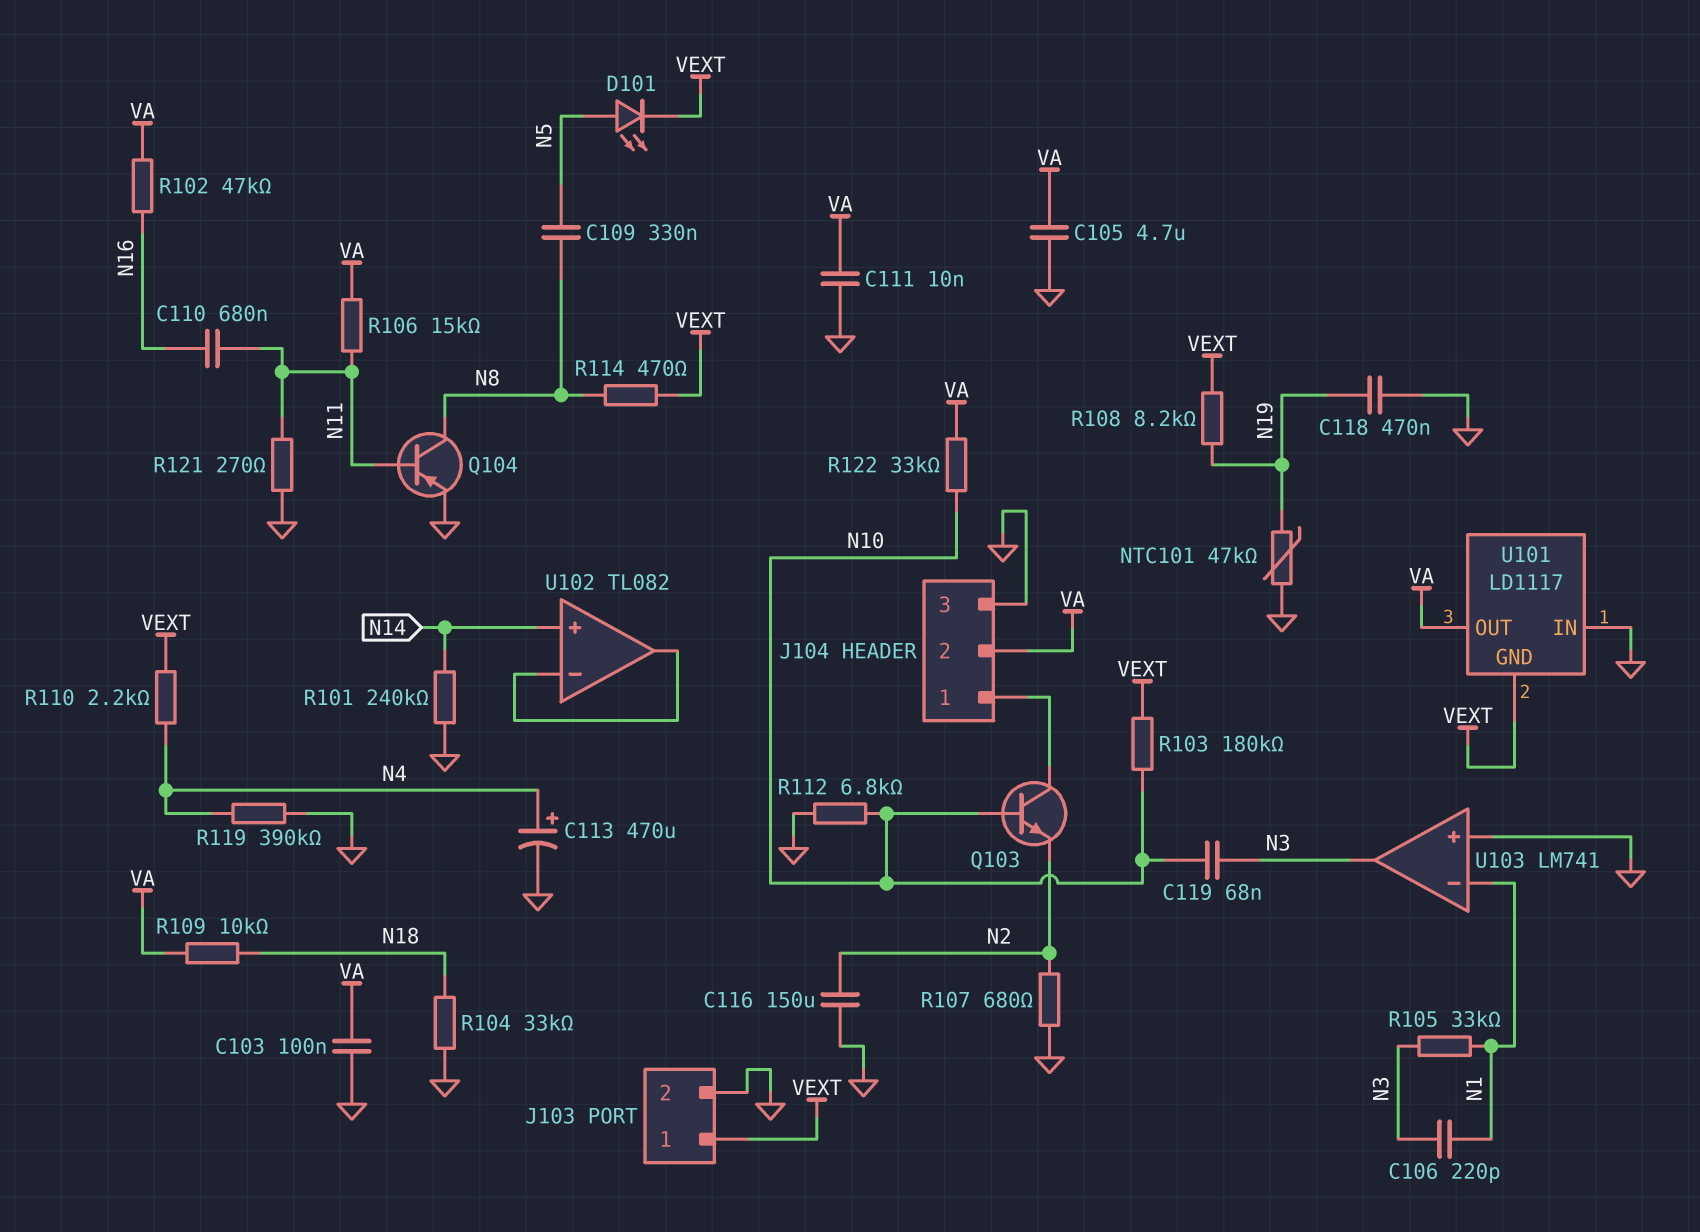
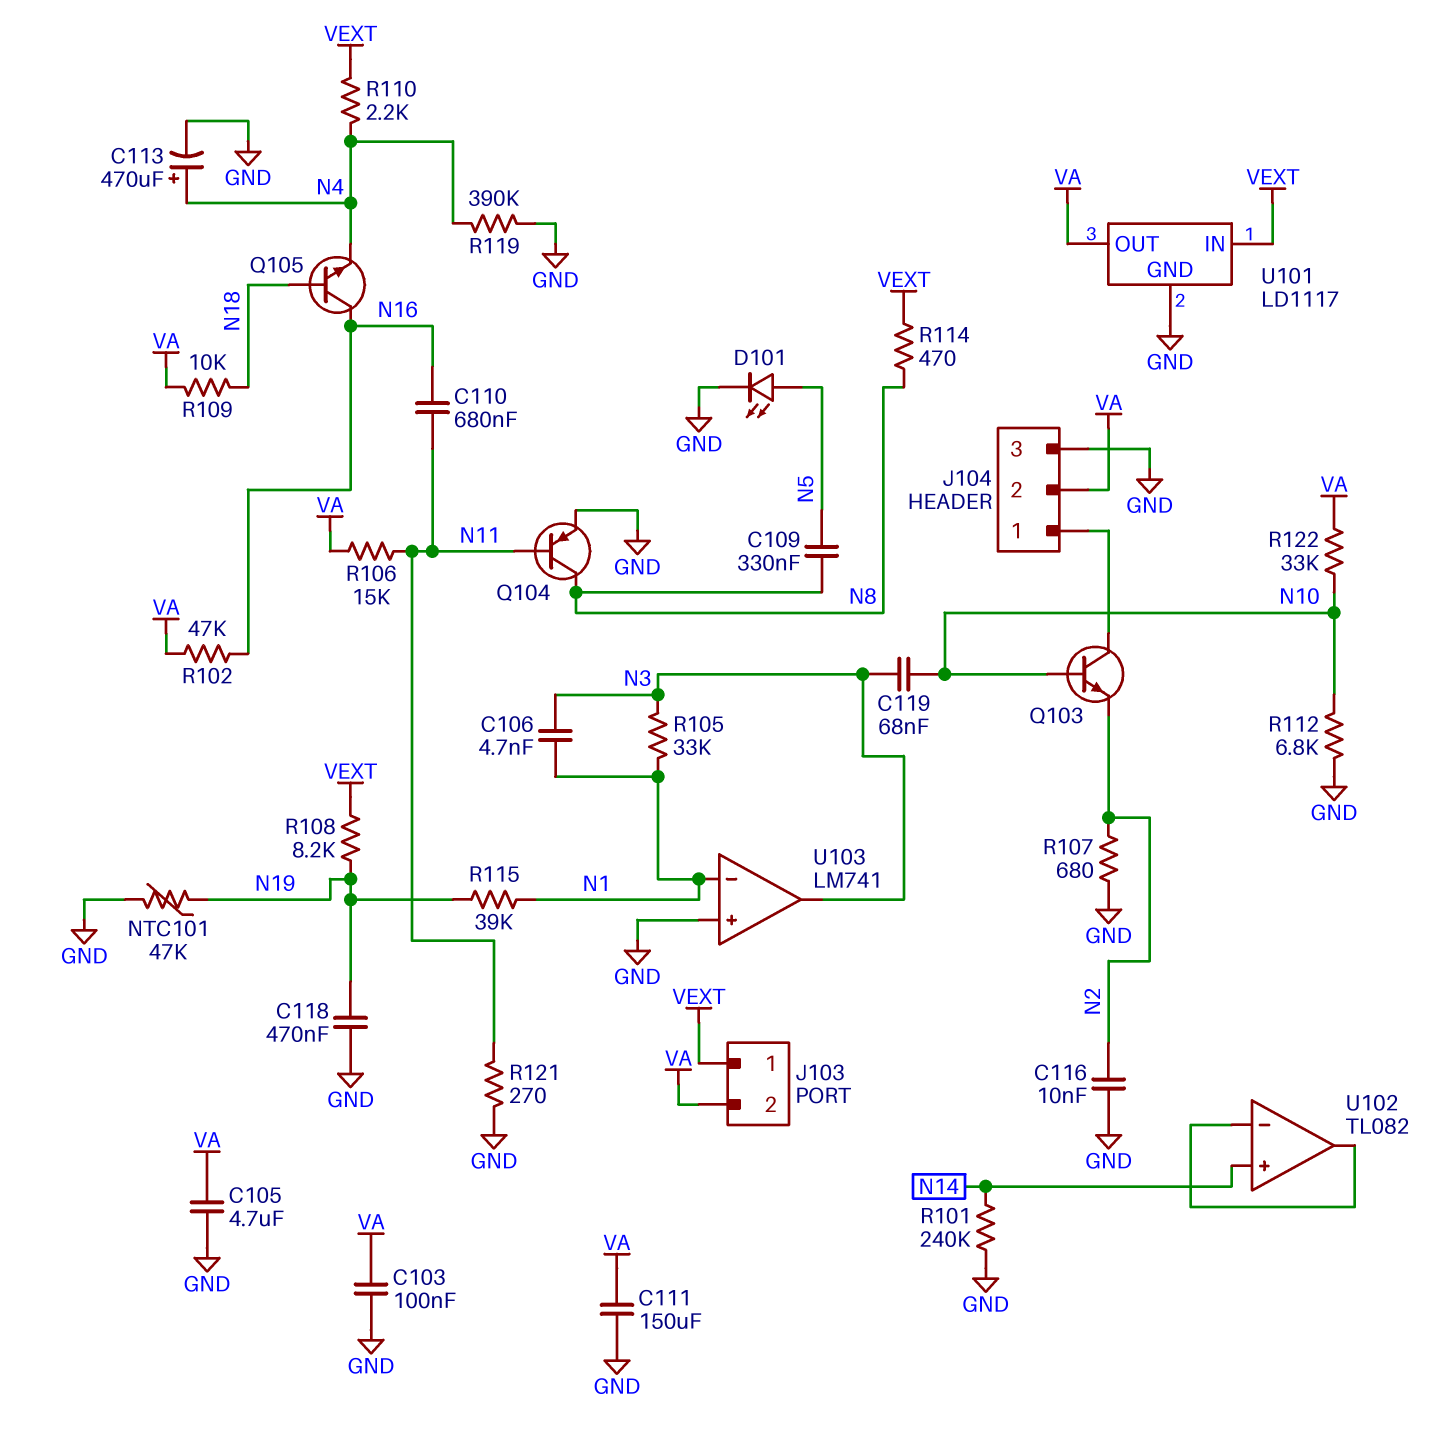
C106: 220pF (N1, N3) -> 4.7nF (N1, N3)
C111: 10nF (GND, VA) -> 150uF (GND, VA)
C116: 150uF (GND, N2) -> 10nF (GND, N2)
D101: LED (A N5, K VEXT) -> LED (A N5, K GND)
J103 pin 2: GND -> VA
Q105: none -> NPN (B N18, C N16, E N4)
R103: 180k (N10, VEXT) -> none
R104: 33k (GND, N18) -> none
R115: none -> 39k (N1, N19)
U101 pin GND: VEXT -> GND
U101 pin IN: GND -> VEXT

